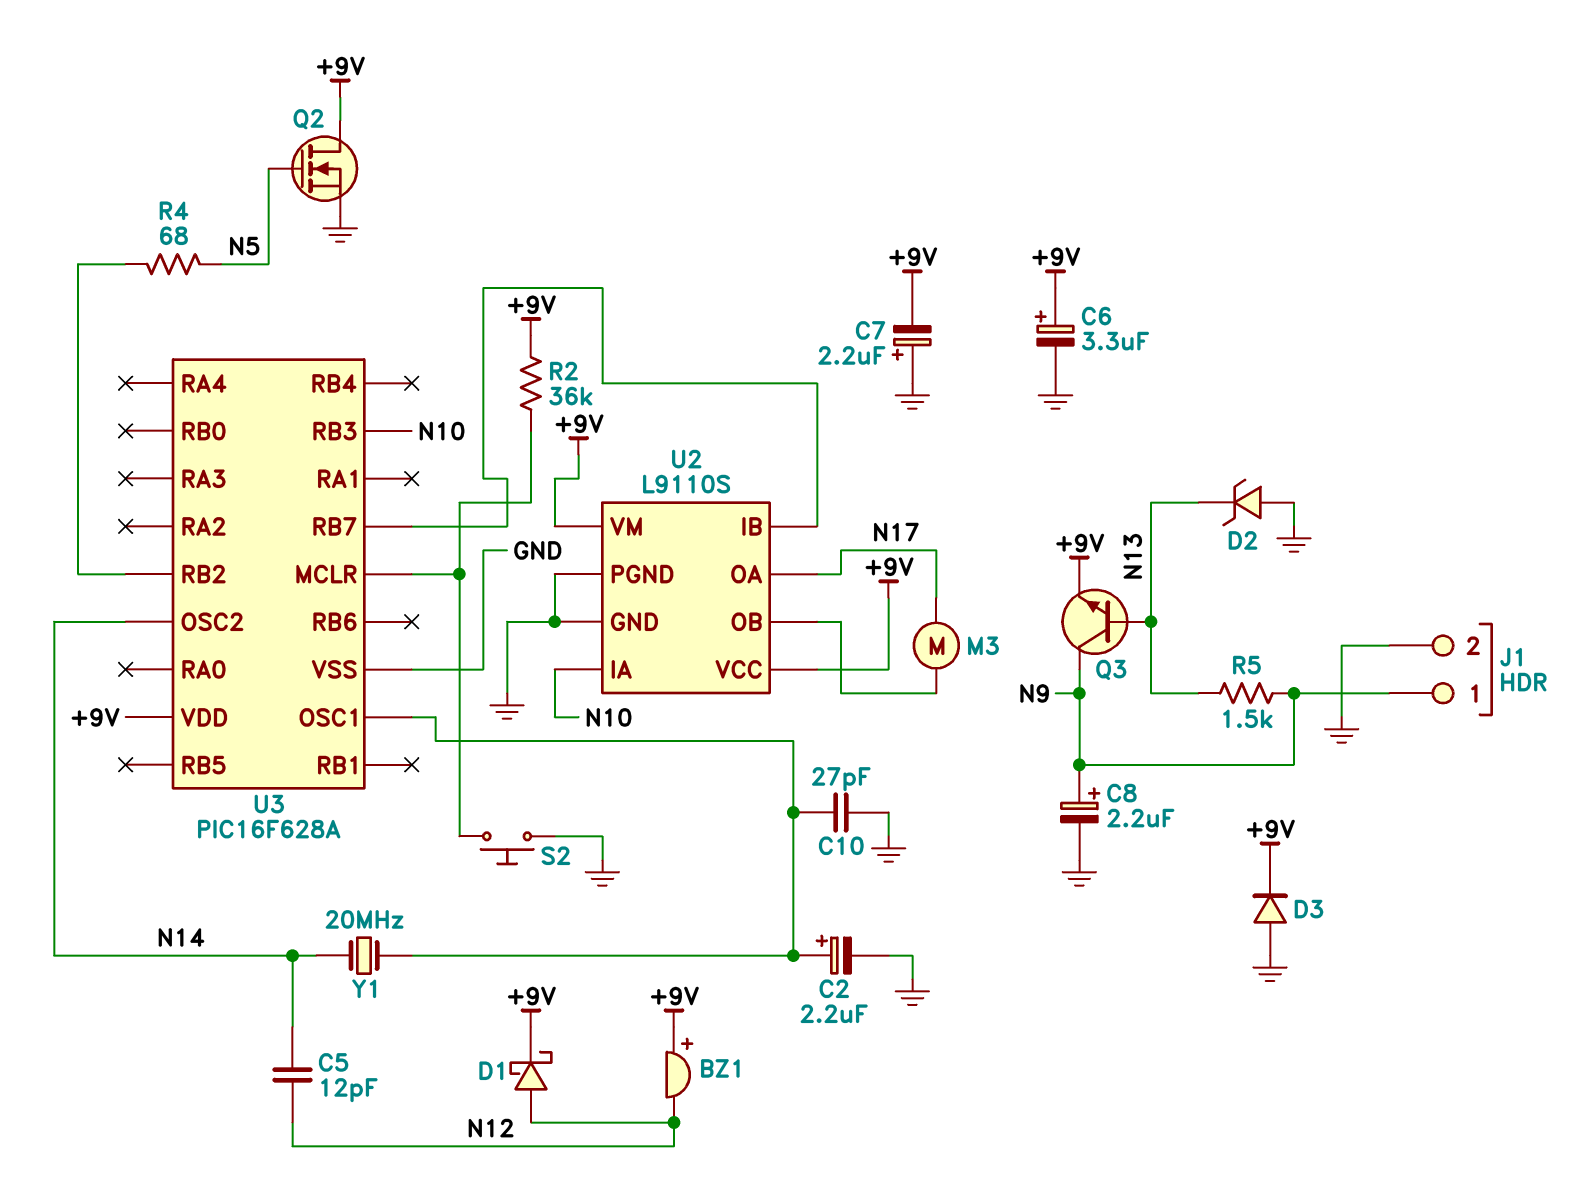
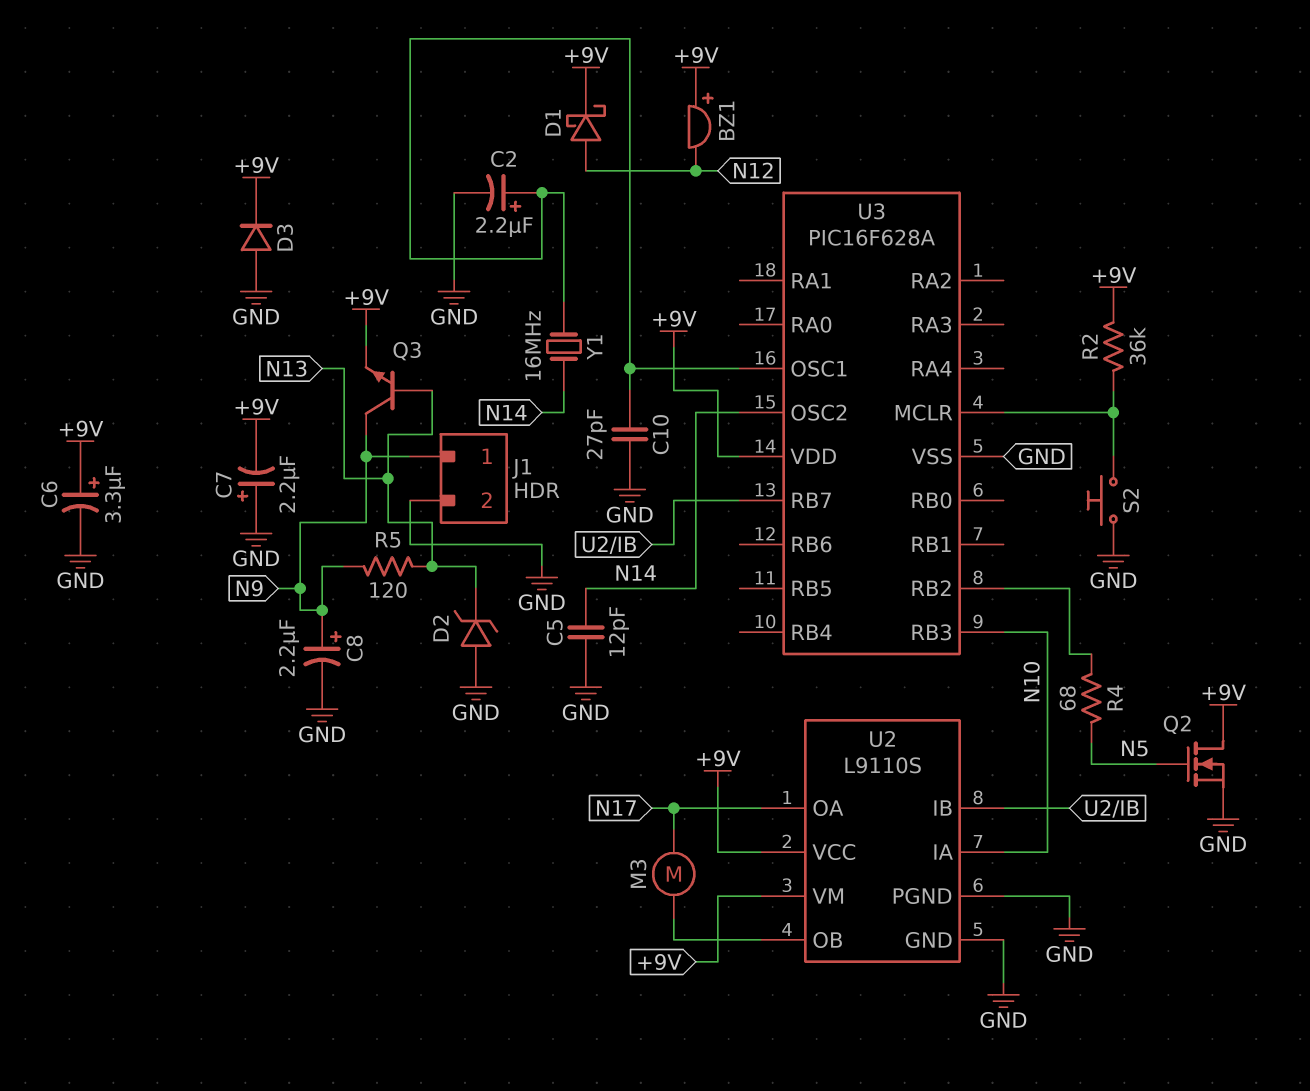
C5: 12pF (N12, N14) -> 12pF (GND, N14)
R5: 1.5k (N9, N13) -> 120 (N9, N13)
Y1: 20MHz (N14, U3/OSC1) -> 16MHz (N14, U3/OSC1)

